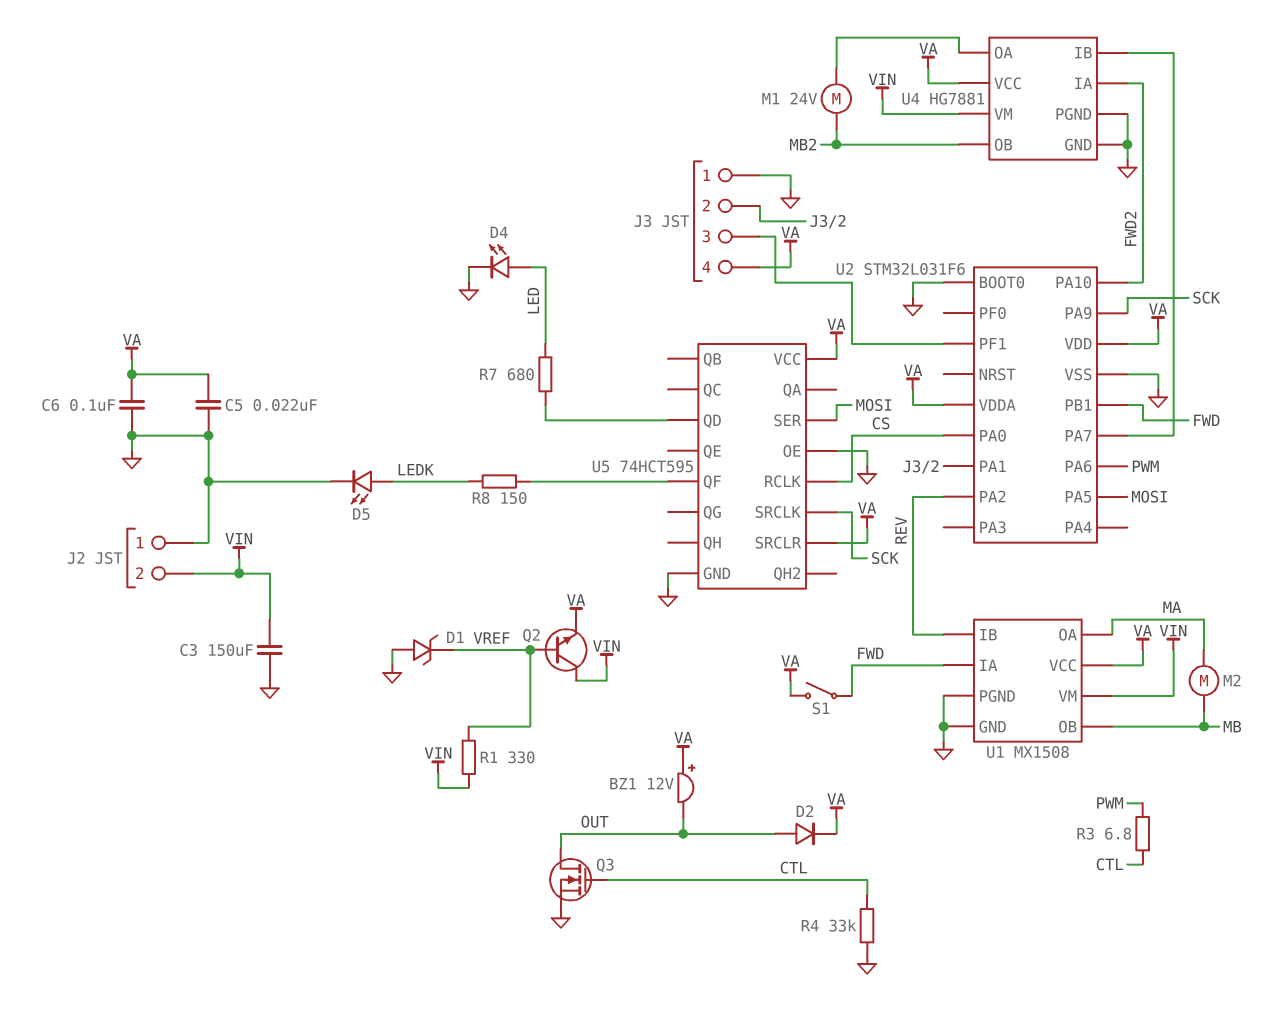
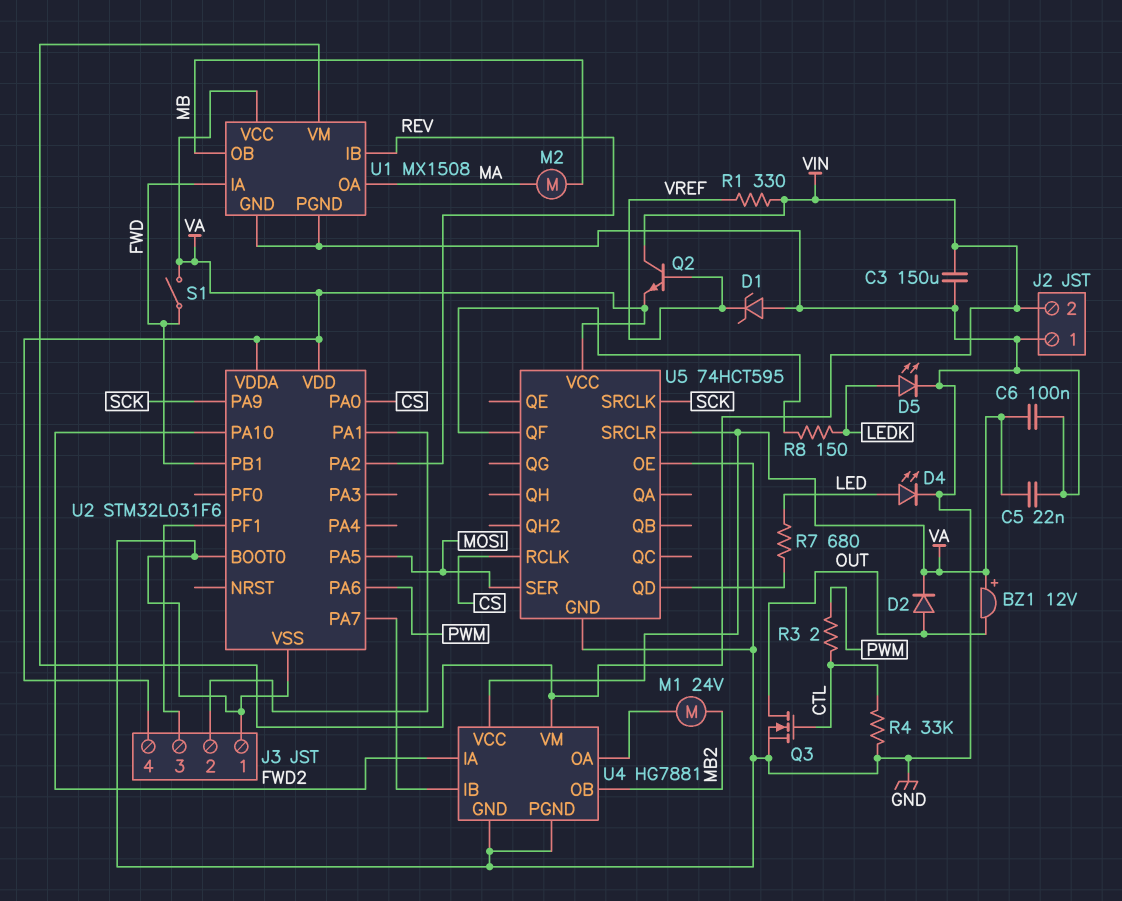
R3: 6.8 (CTL, PWM) -> 2 (CTL, PWM)

